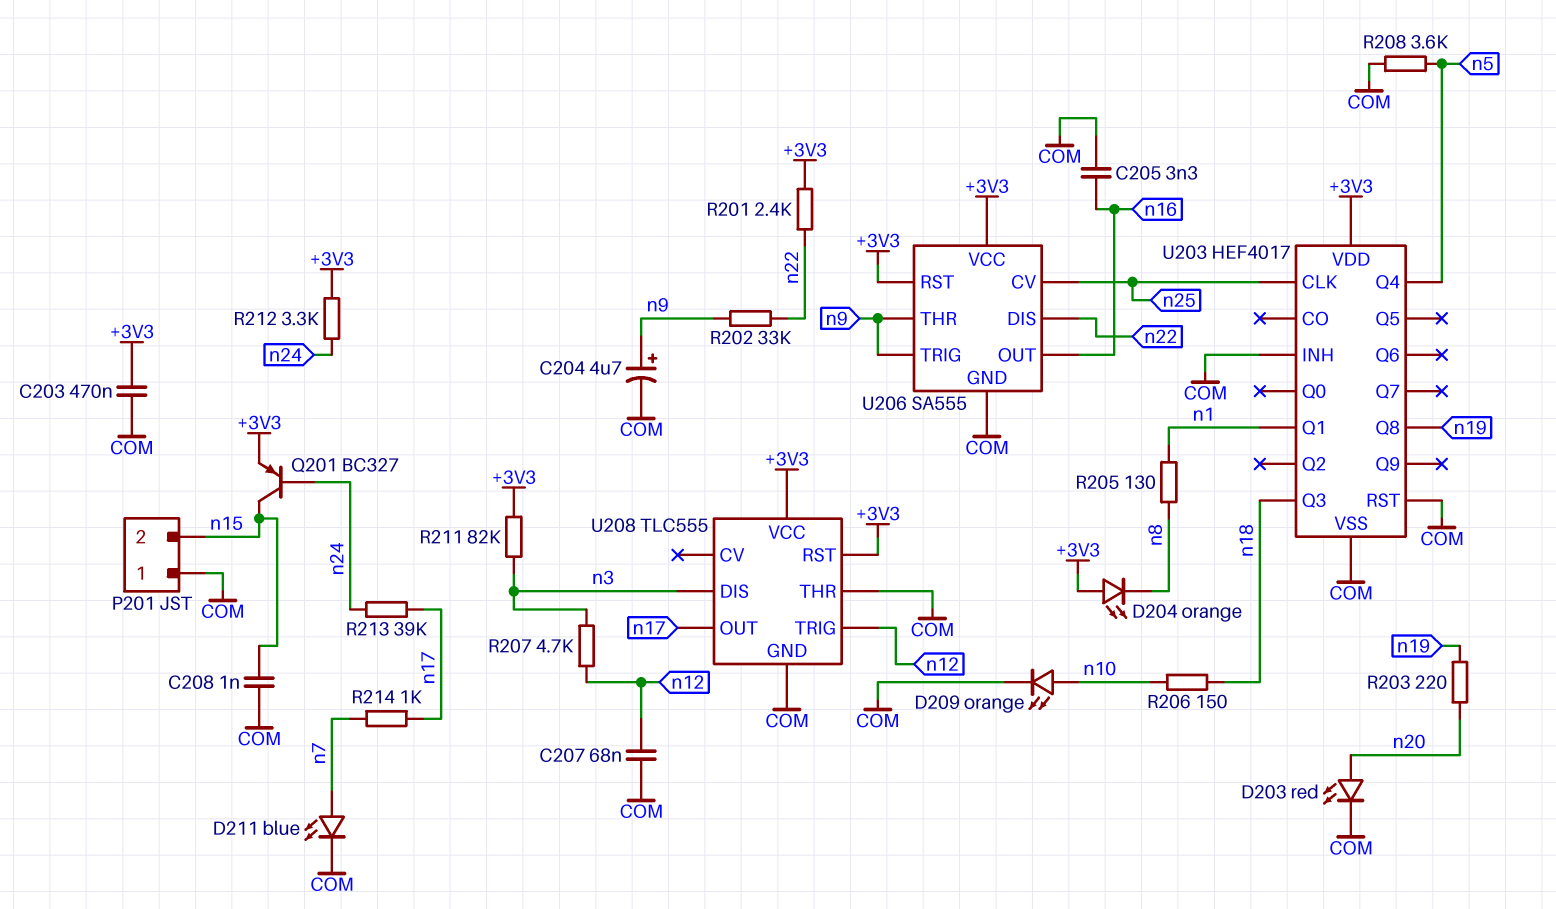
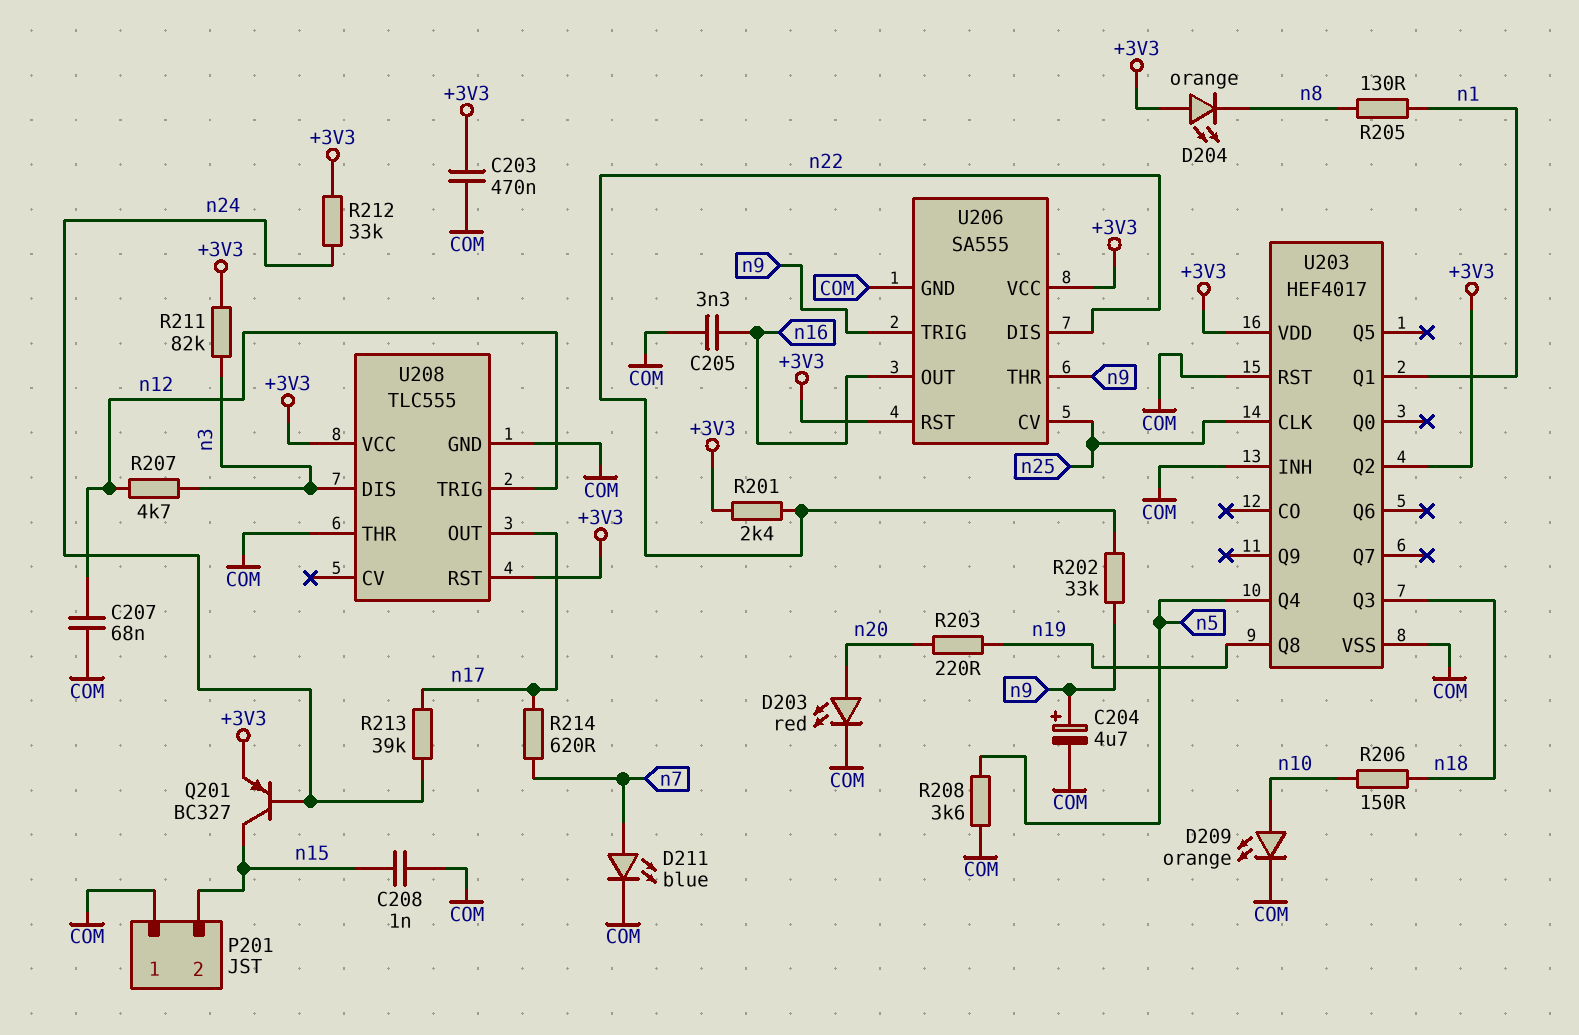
R212: 3.3k (+3V3, n24) -> 33k (+3V3, n24)
R214: 1k (n7, n17) -> 620 (n7, n17)
U203 pin Q2: none -> +3V3

